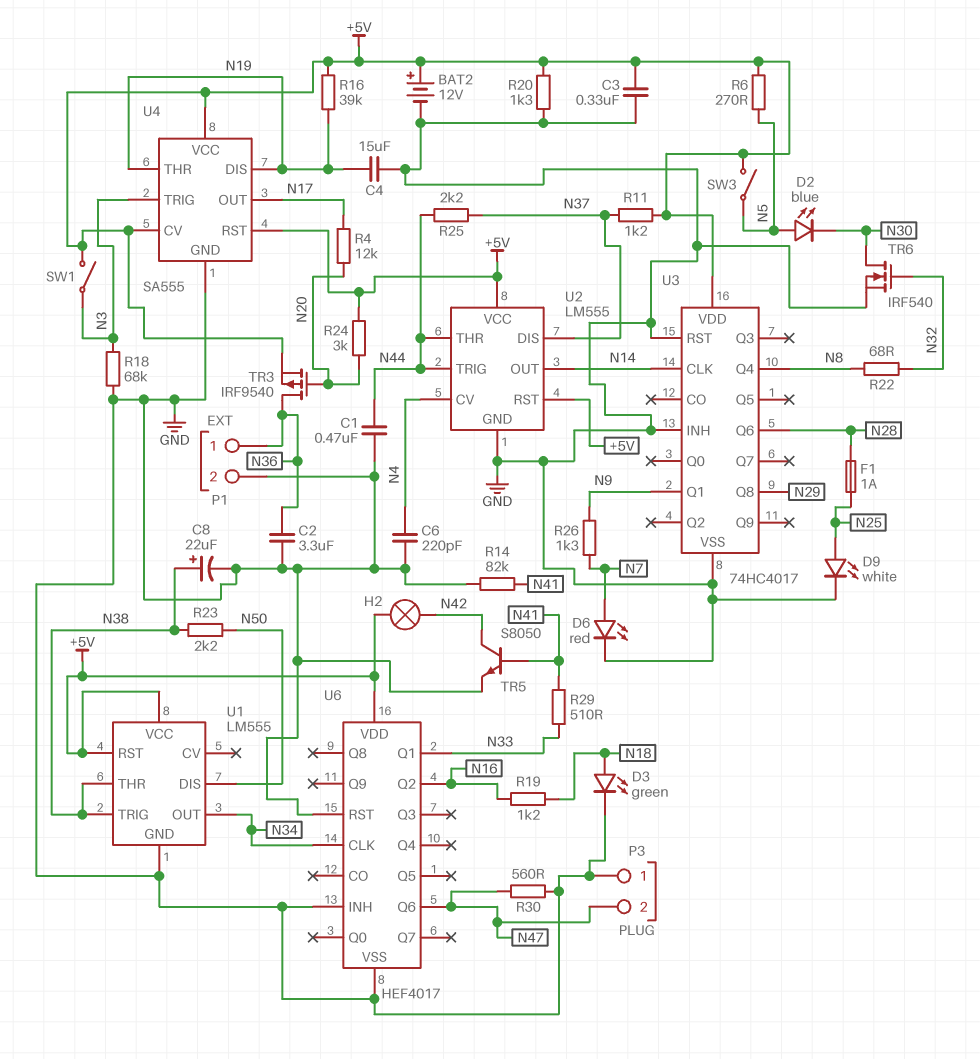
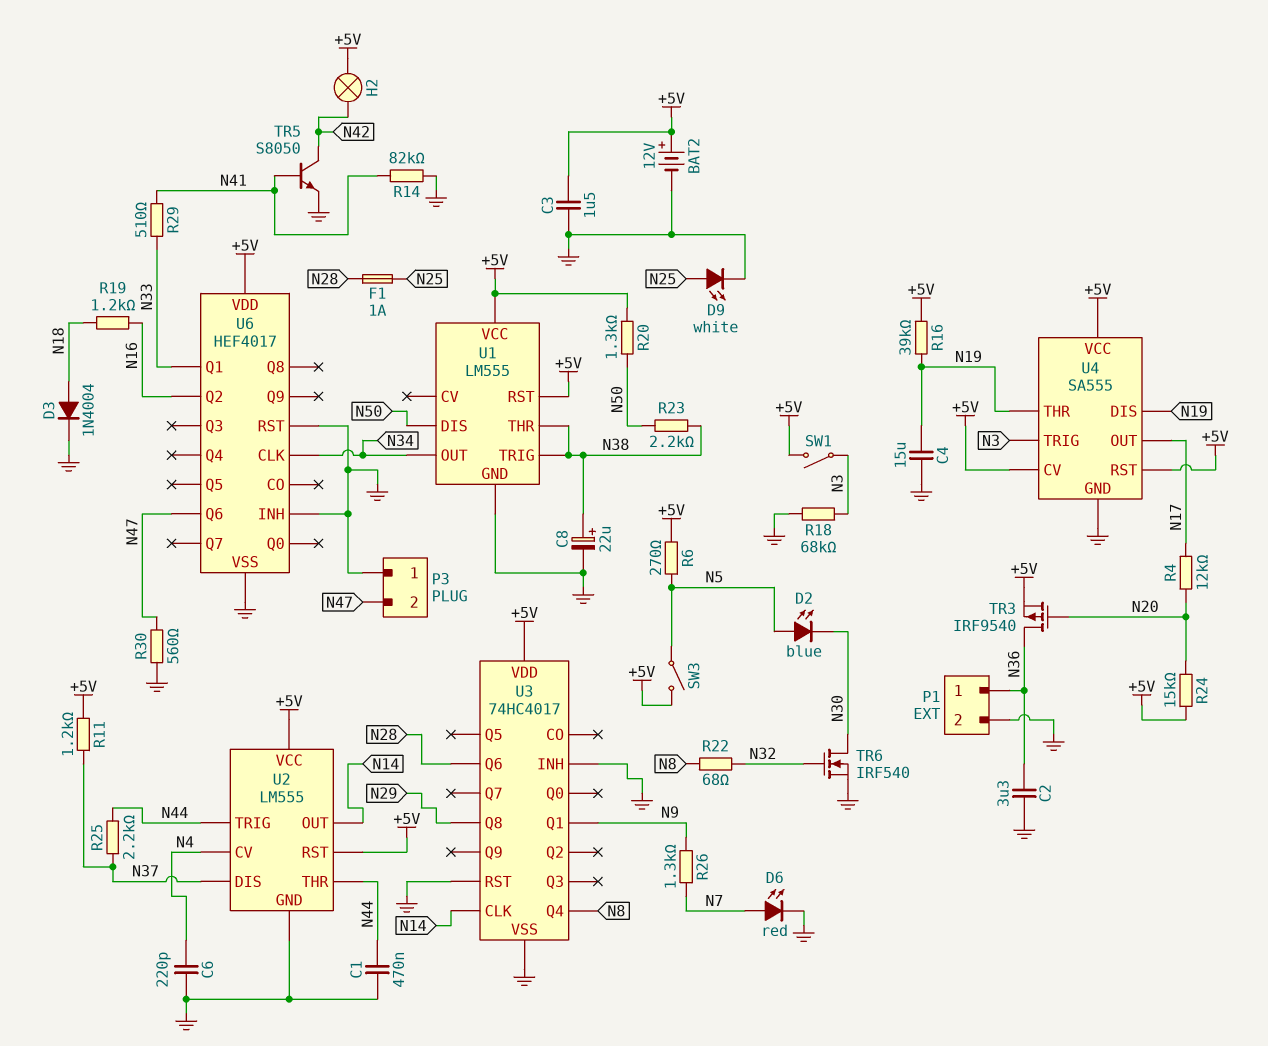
C3: 330nF (+5V, GND) -> 1.5uF (+5V, GND)
D3: LED green (A N18, K GND) -> diode 1N4004 (A N18, K GND)
R20: 1.3k (+5V, GND) -> 1.3k (+5V, N50)
R24: 3k (+5V, N20) -> 15k (+5V, N20)

